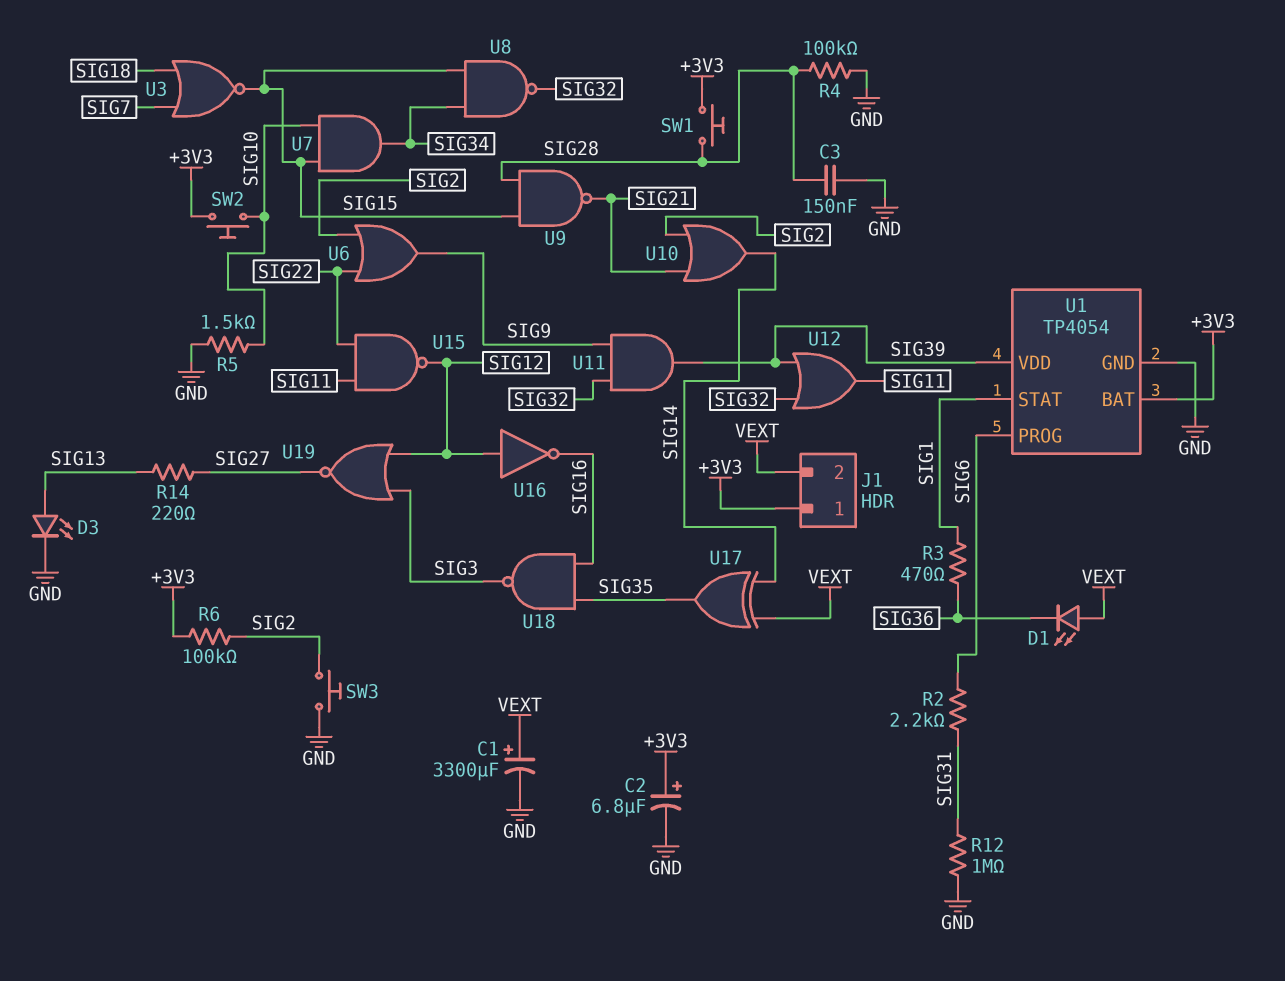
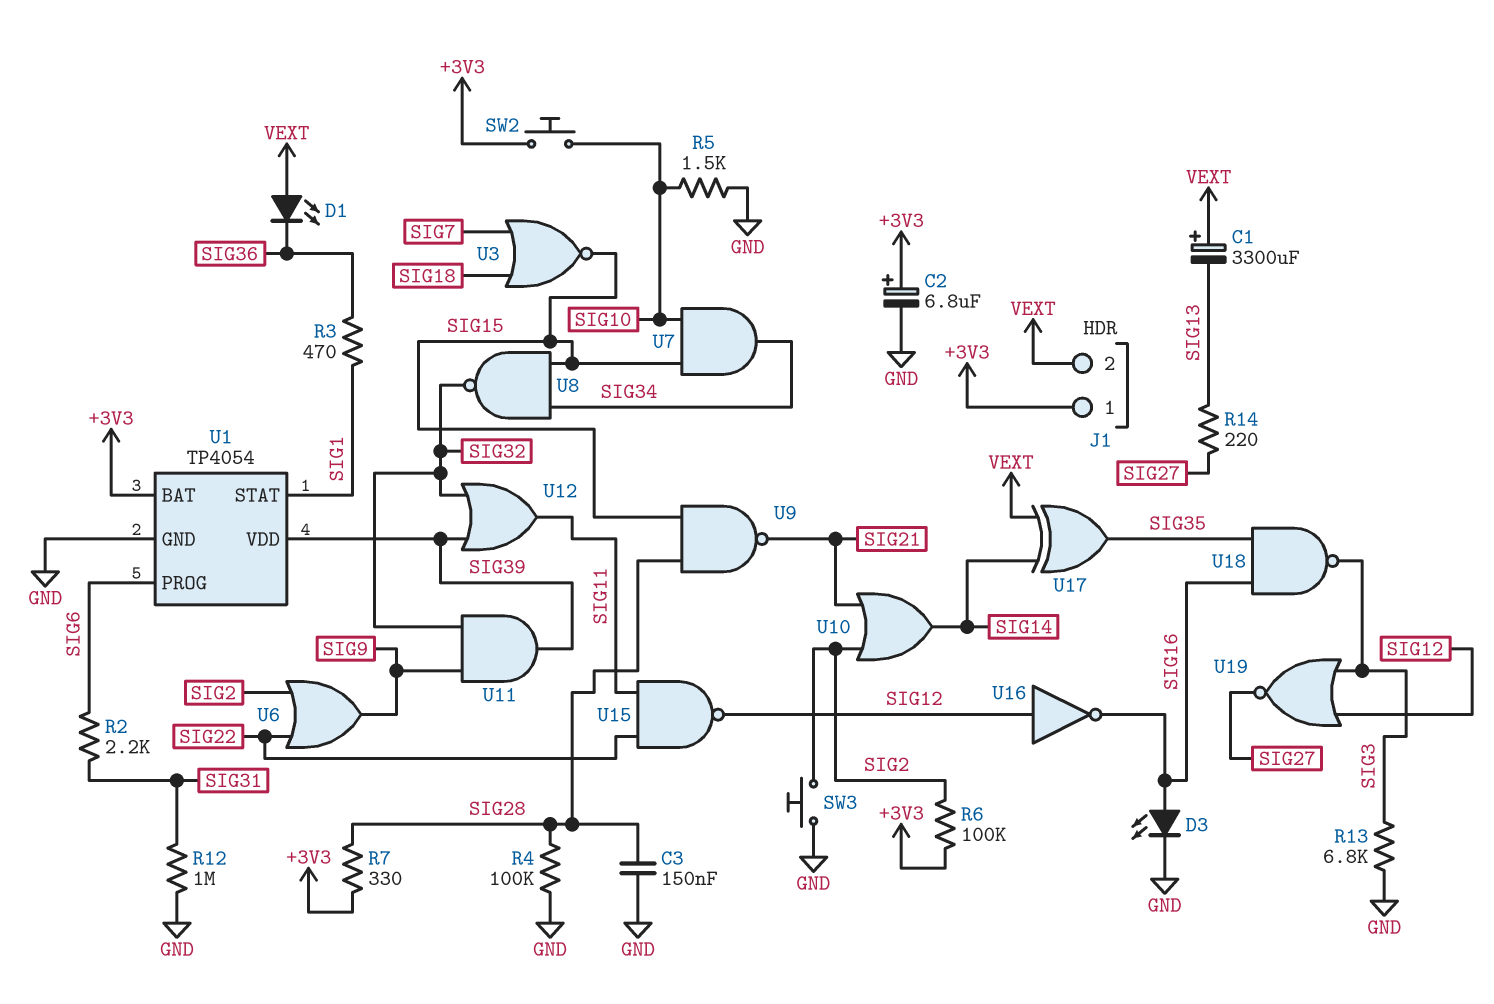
C1: 3300uF (plus VEXT, minus GND) -> 3300uF (plus VEXT, minus SIG13)
D3: LED (A SIG13, K GND) -> LED (A SIG16, K GND)
R7: none -> 330 (+3V3, SIG28)
R13: none -> 6.8k (GND, SIG3)
SW1: button (+3V3, SIG28) -> none

